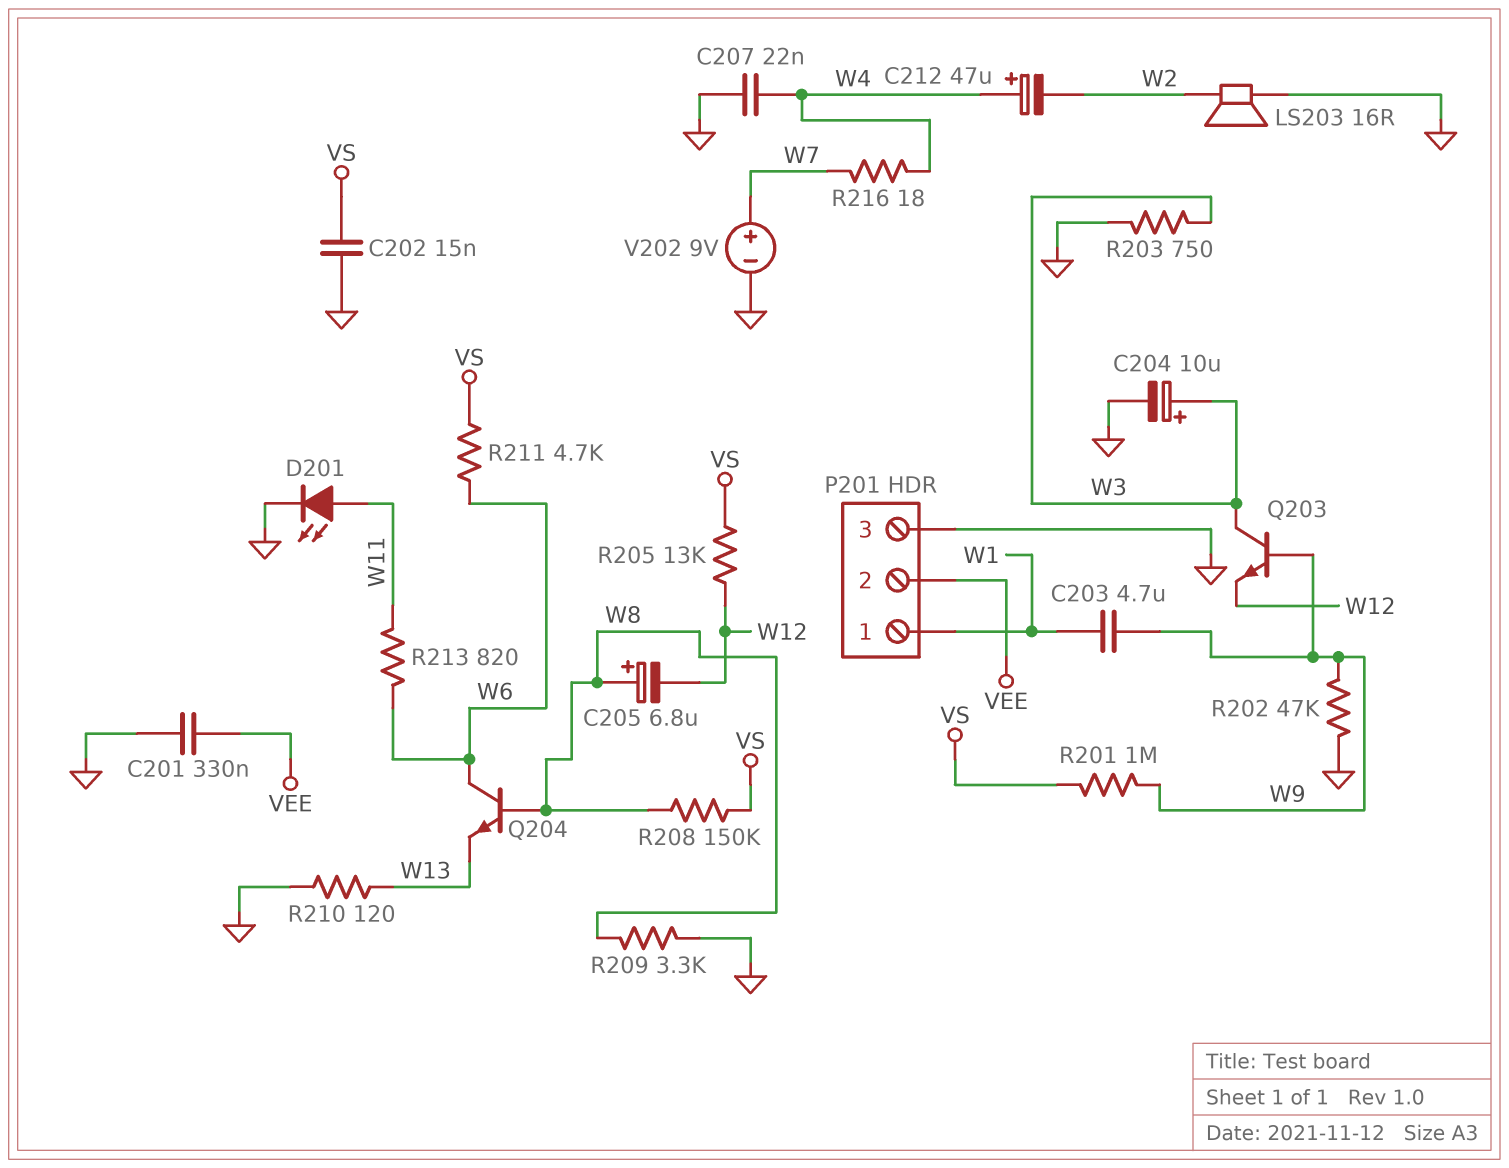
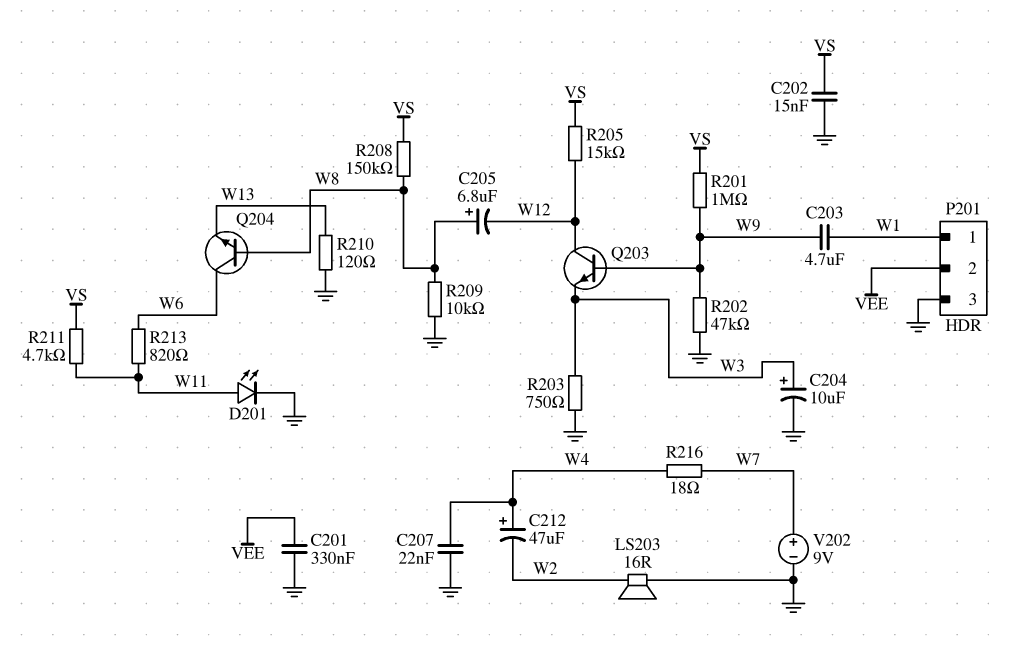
Q203: NPN (B W9, C W3, E W12) -> NPN (B W9, C W12, E W3)
R205: 13k (VS, W12) -> 15k (VS, W12)
R209: 3.3k (GND, W8) -> 10k (GND, W8)
R211: 4.7k (VS, W6) -> 4.7k (VS, W11)

